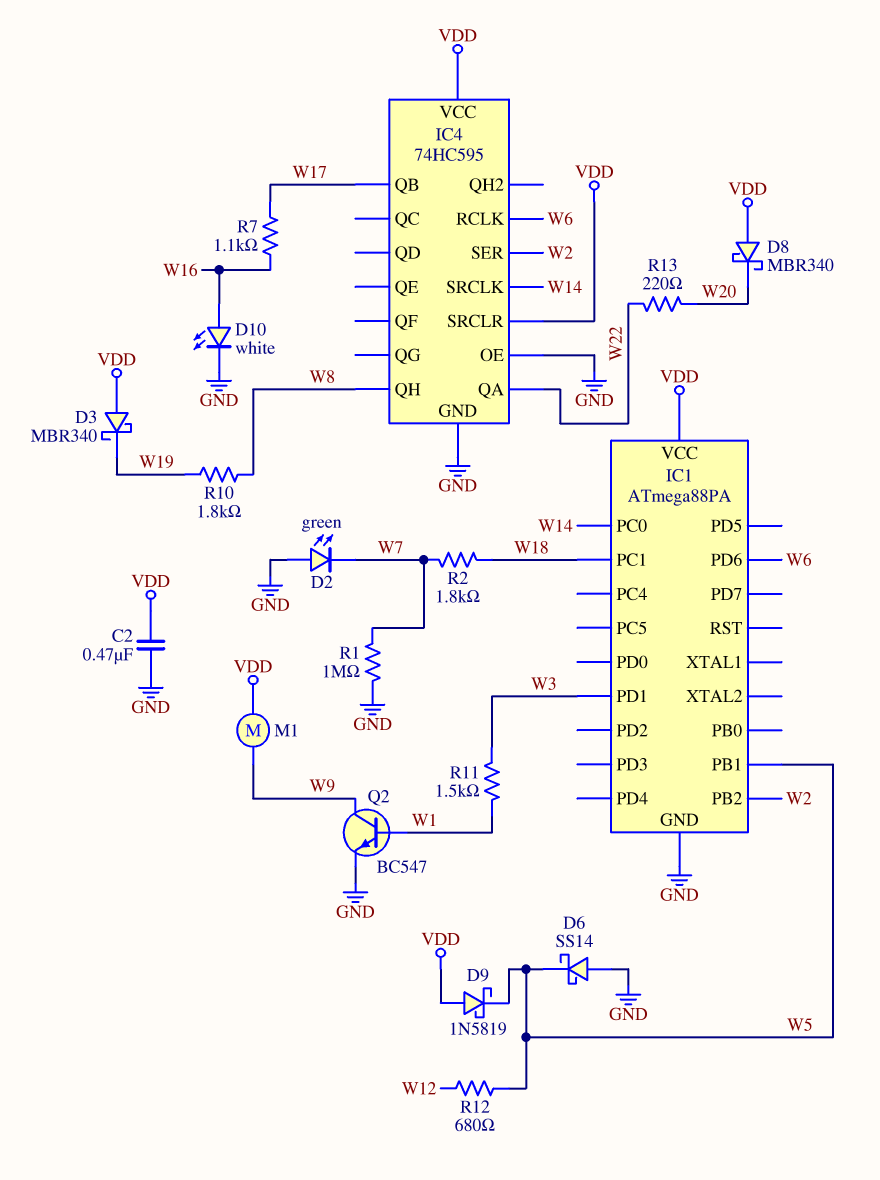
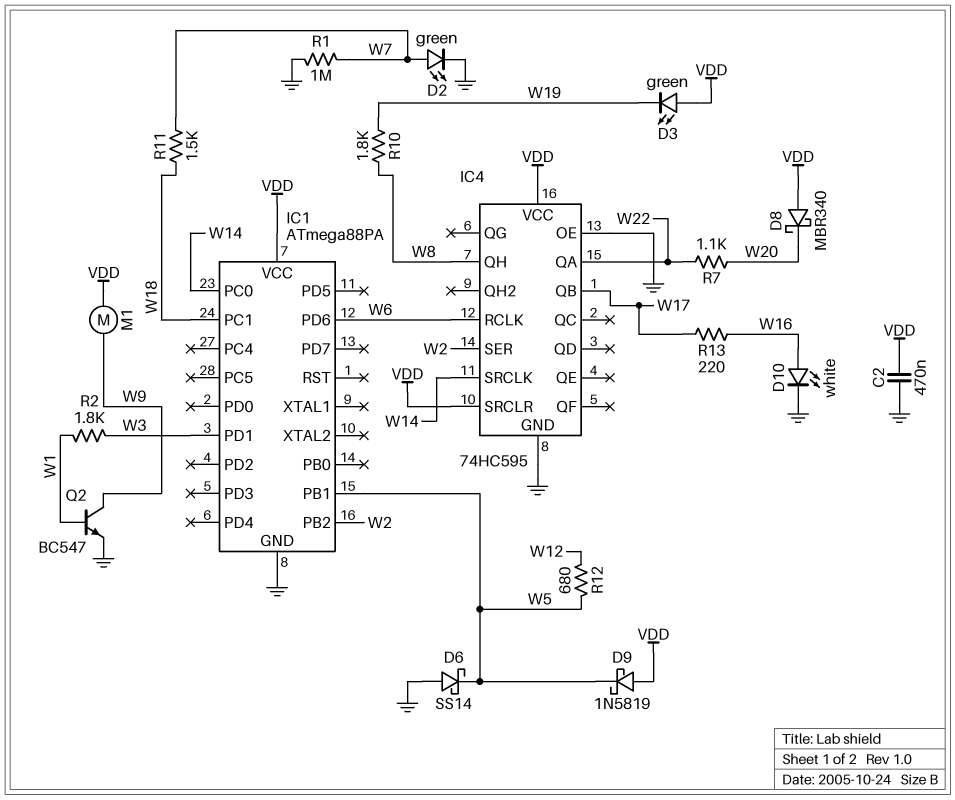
D2: LED green (A GND, K W7) -> LED green (A W7, K GND)
D3: schottky MBR340 (A VDD, K W19) -> LED green (A VDD, K W19)
R2: 1.8k (W7, W18) -> 1.8k (W1, W3)
R7: 1.1k (W16, W17) -> 1.1k (W20, W22)
R11: 1.5k (W1, W3) -> 1.5k (W7, W18)
R13: 220 (W20, W22) -> 220 (W16, W17)

